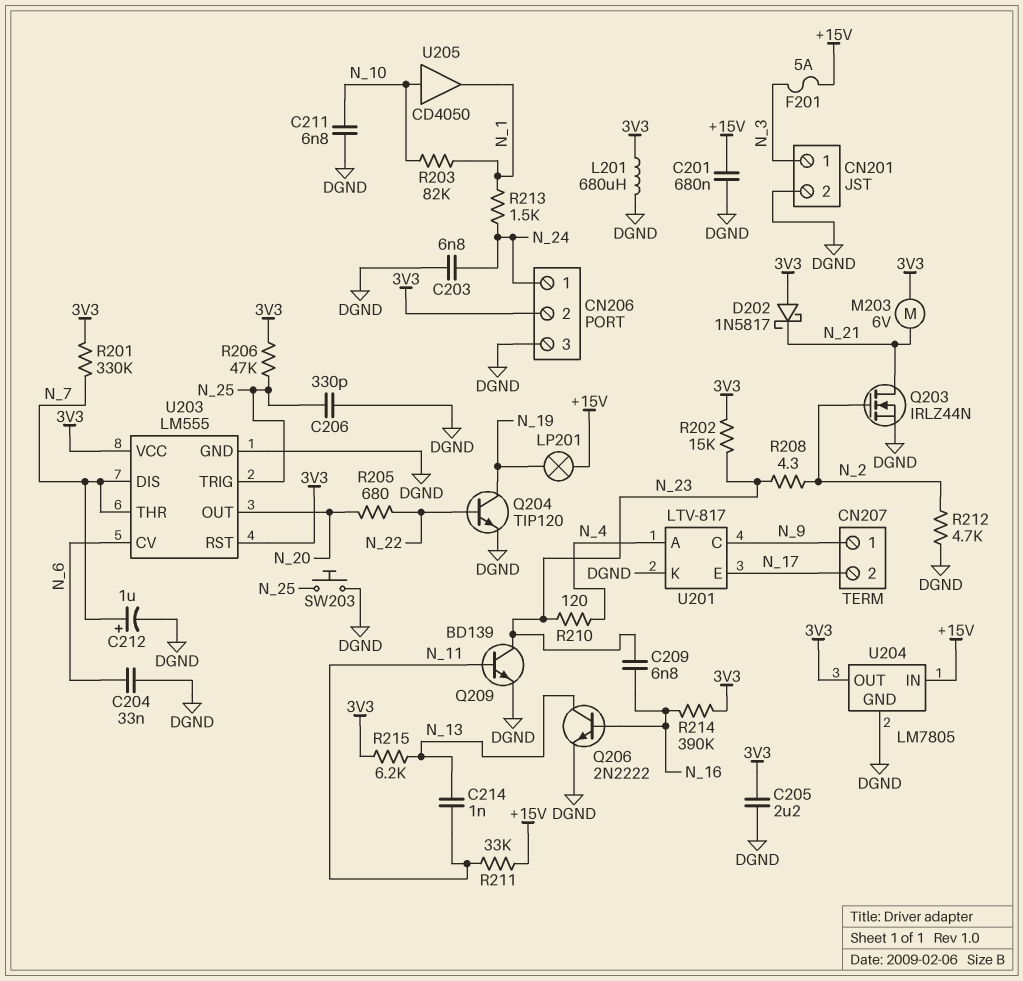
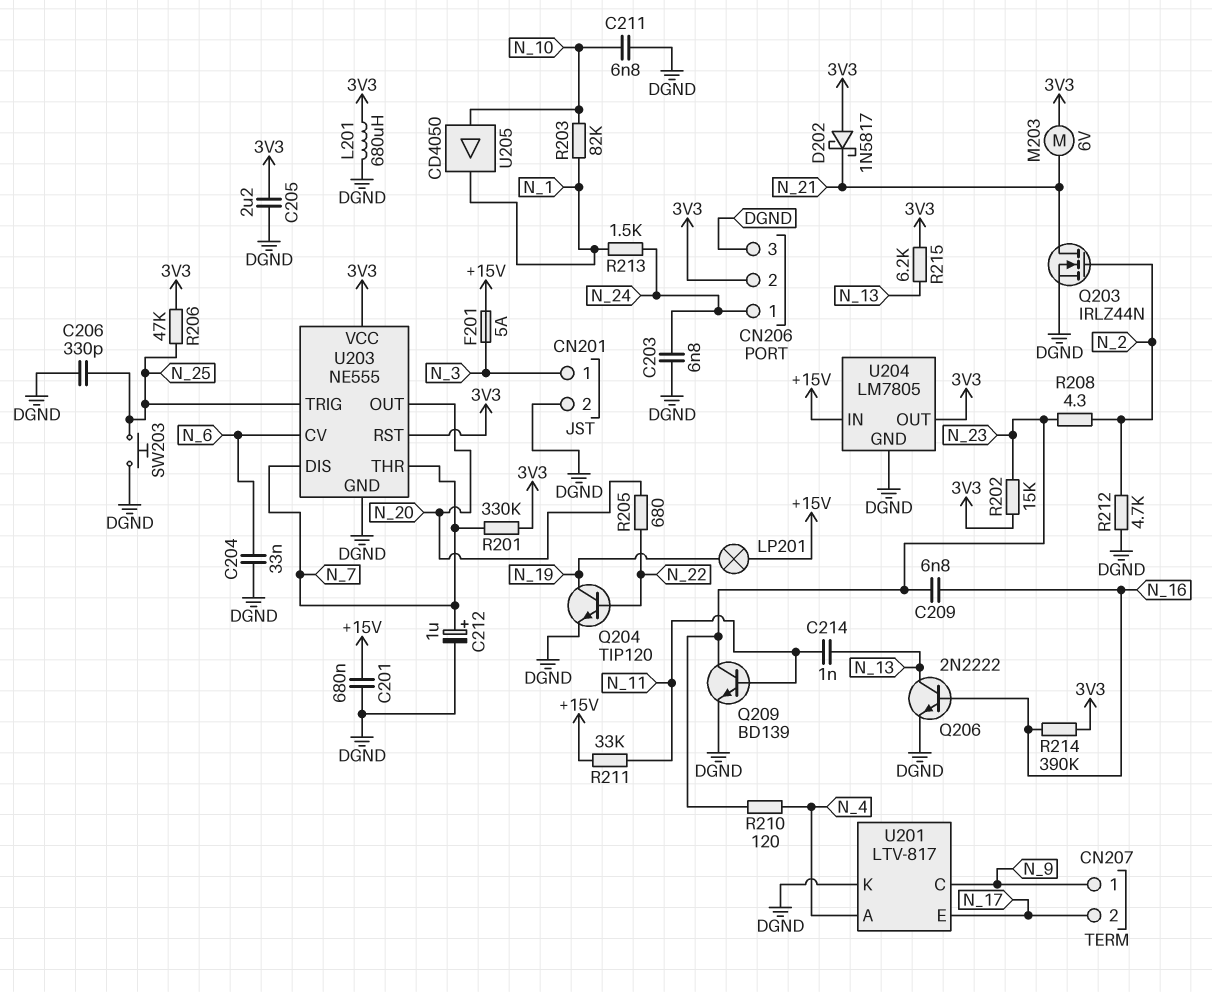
U203: LM555 -> NE555

